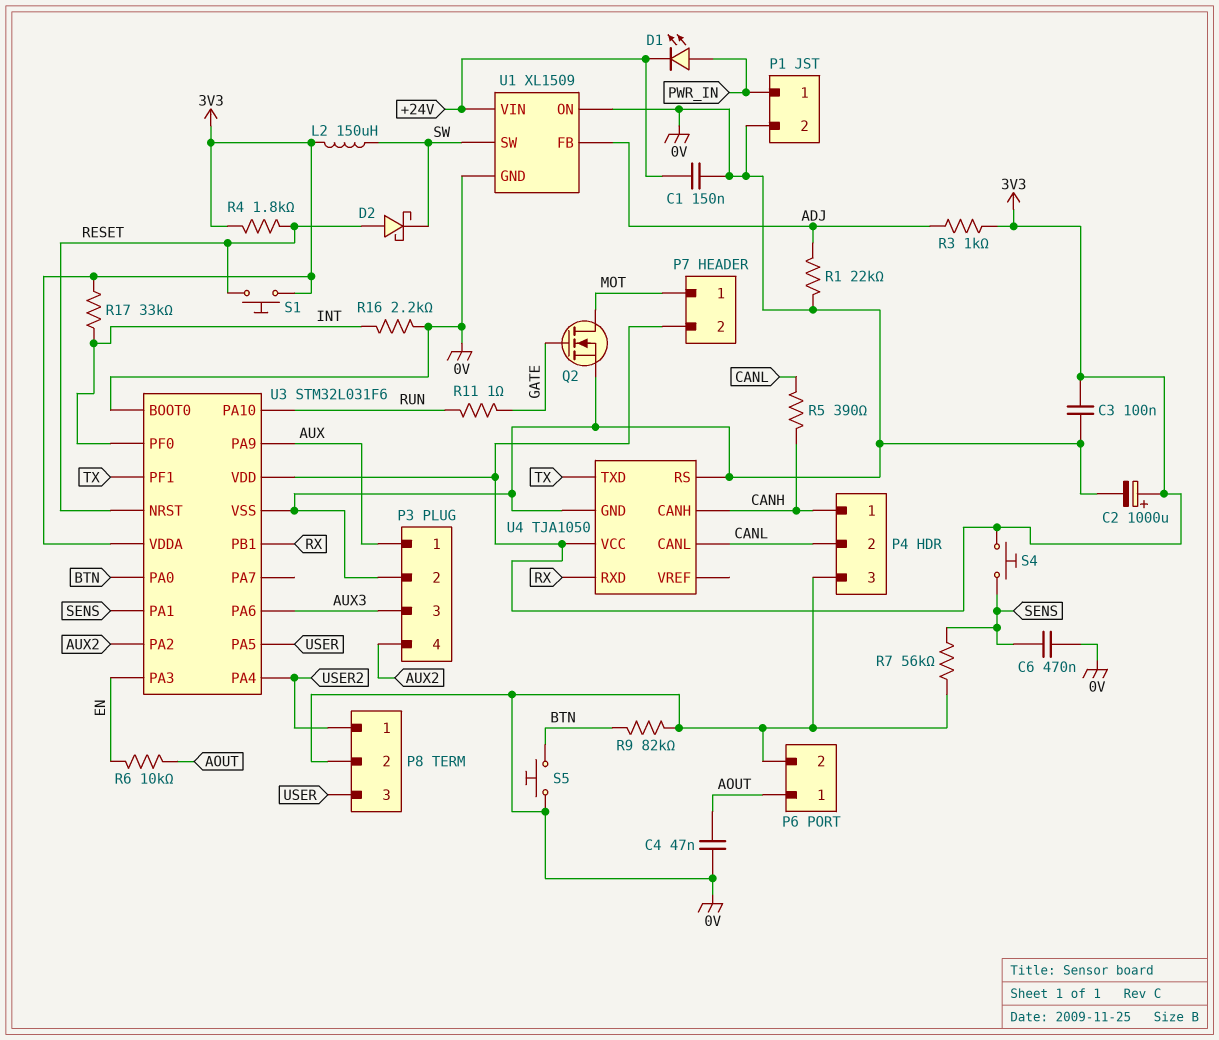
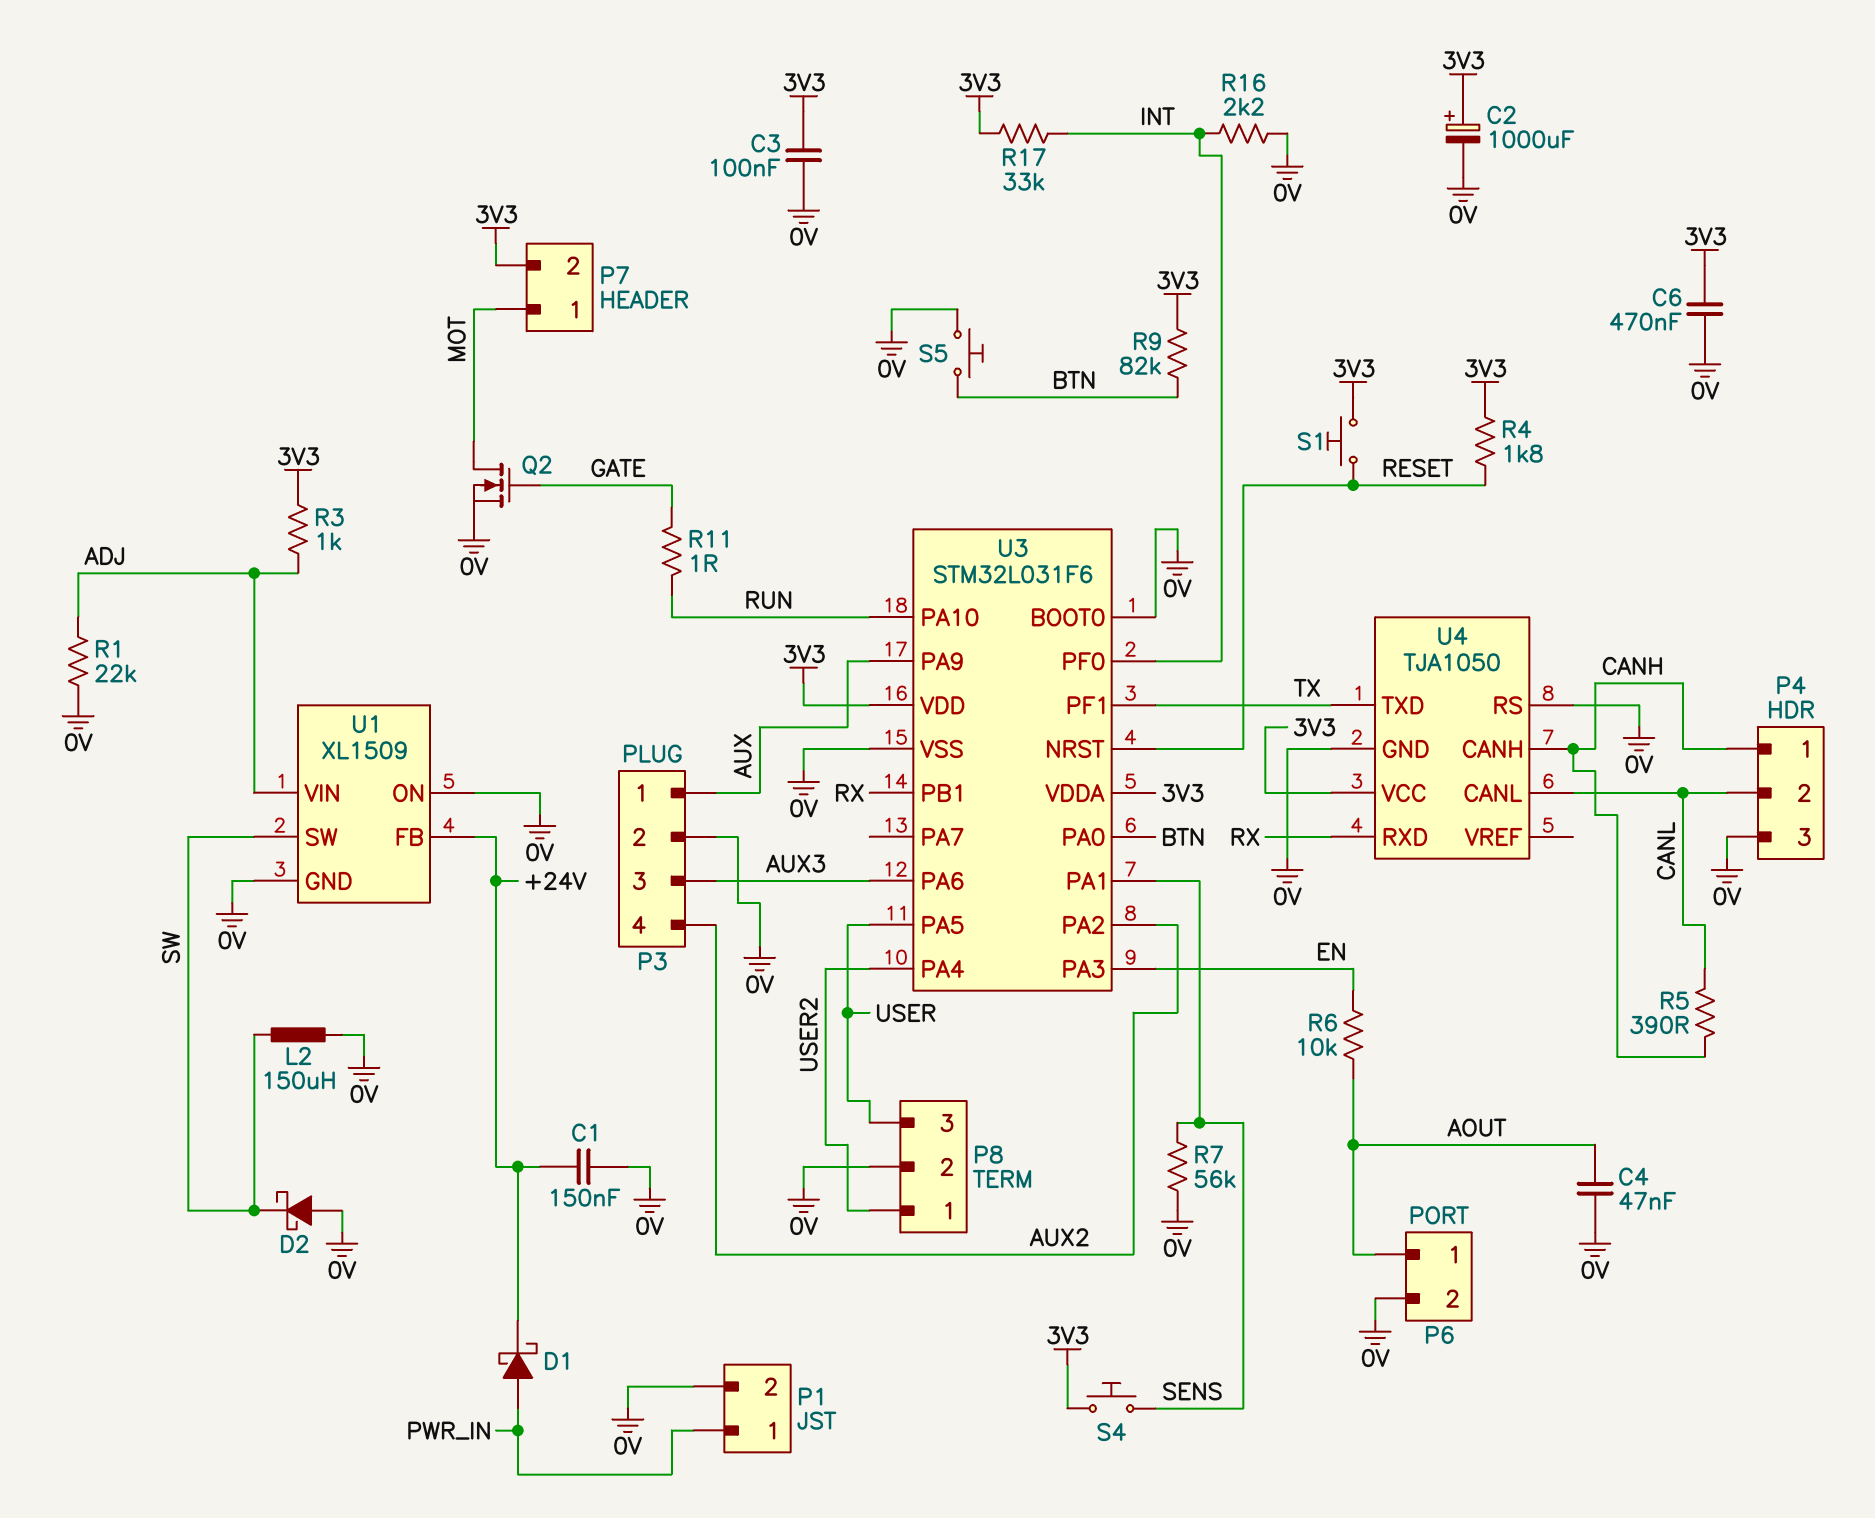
C6: 470nF (0V, SENS) -> 470nF (0V, 3V3)
D1: LED (A PWR_IN, K +24V) -> schottky (A PWR_IN, K +24V)
D2: schottky (A RESET, K SW) -> schottky (A 0V, K SW)
L2: 150uH (3V3, SW) -> 150uH (0V, SW)
R9: 82k (0V, BTN) -> 82k (3V3, BTN)
U1 pin FB: ADJ -> +24V
U1 pin VIN: +24V -> ADJ

